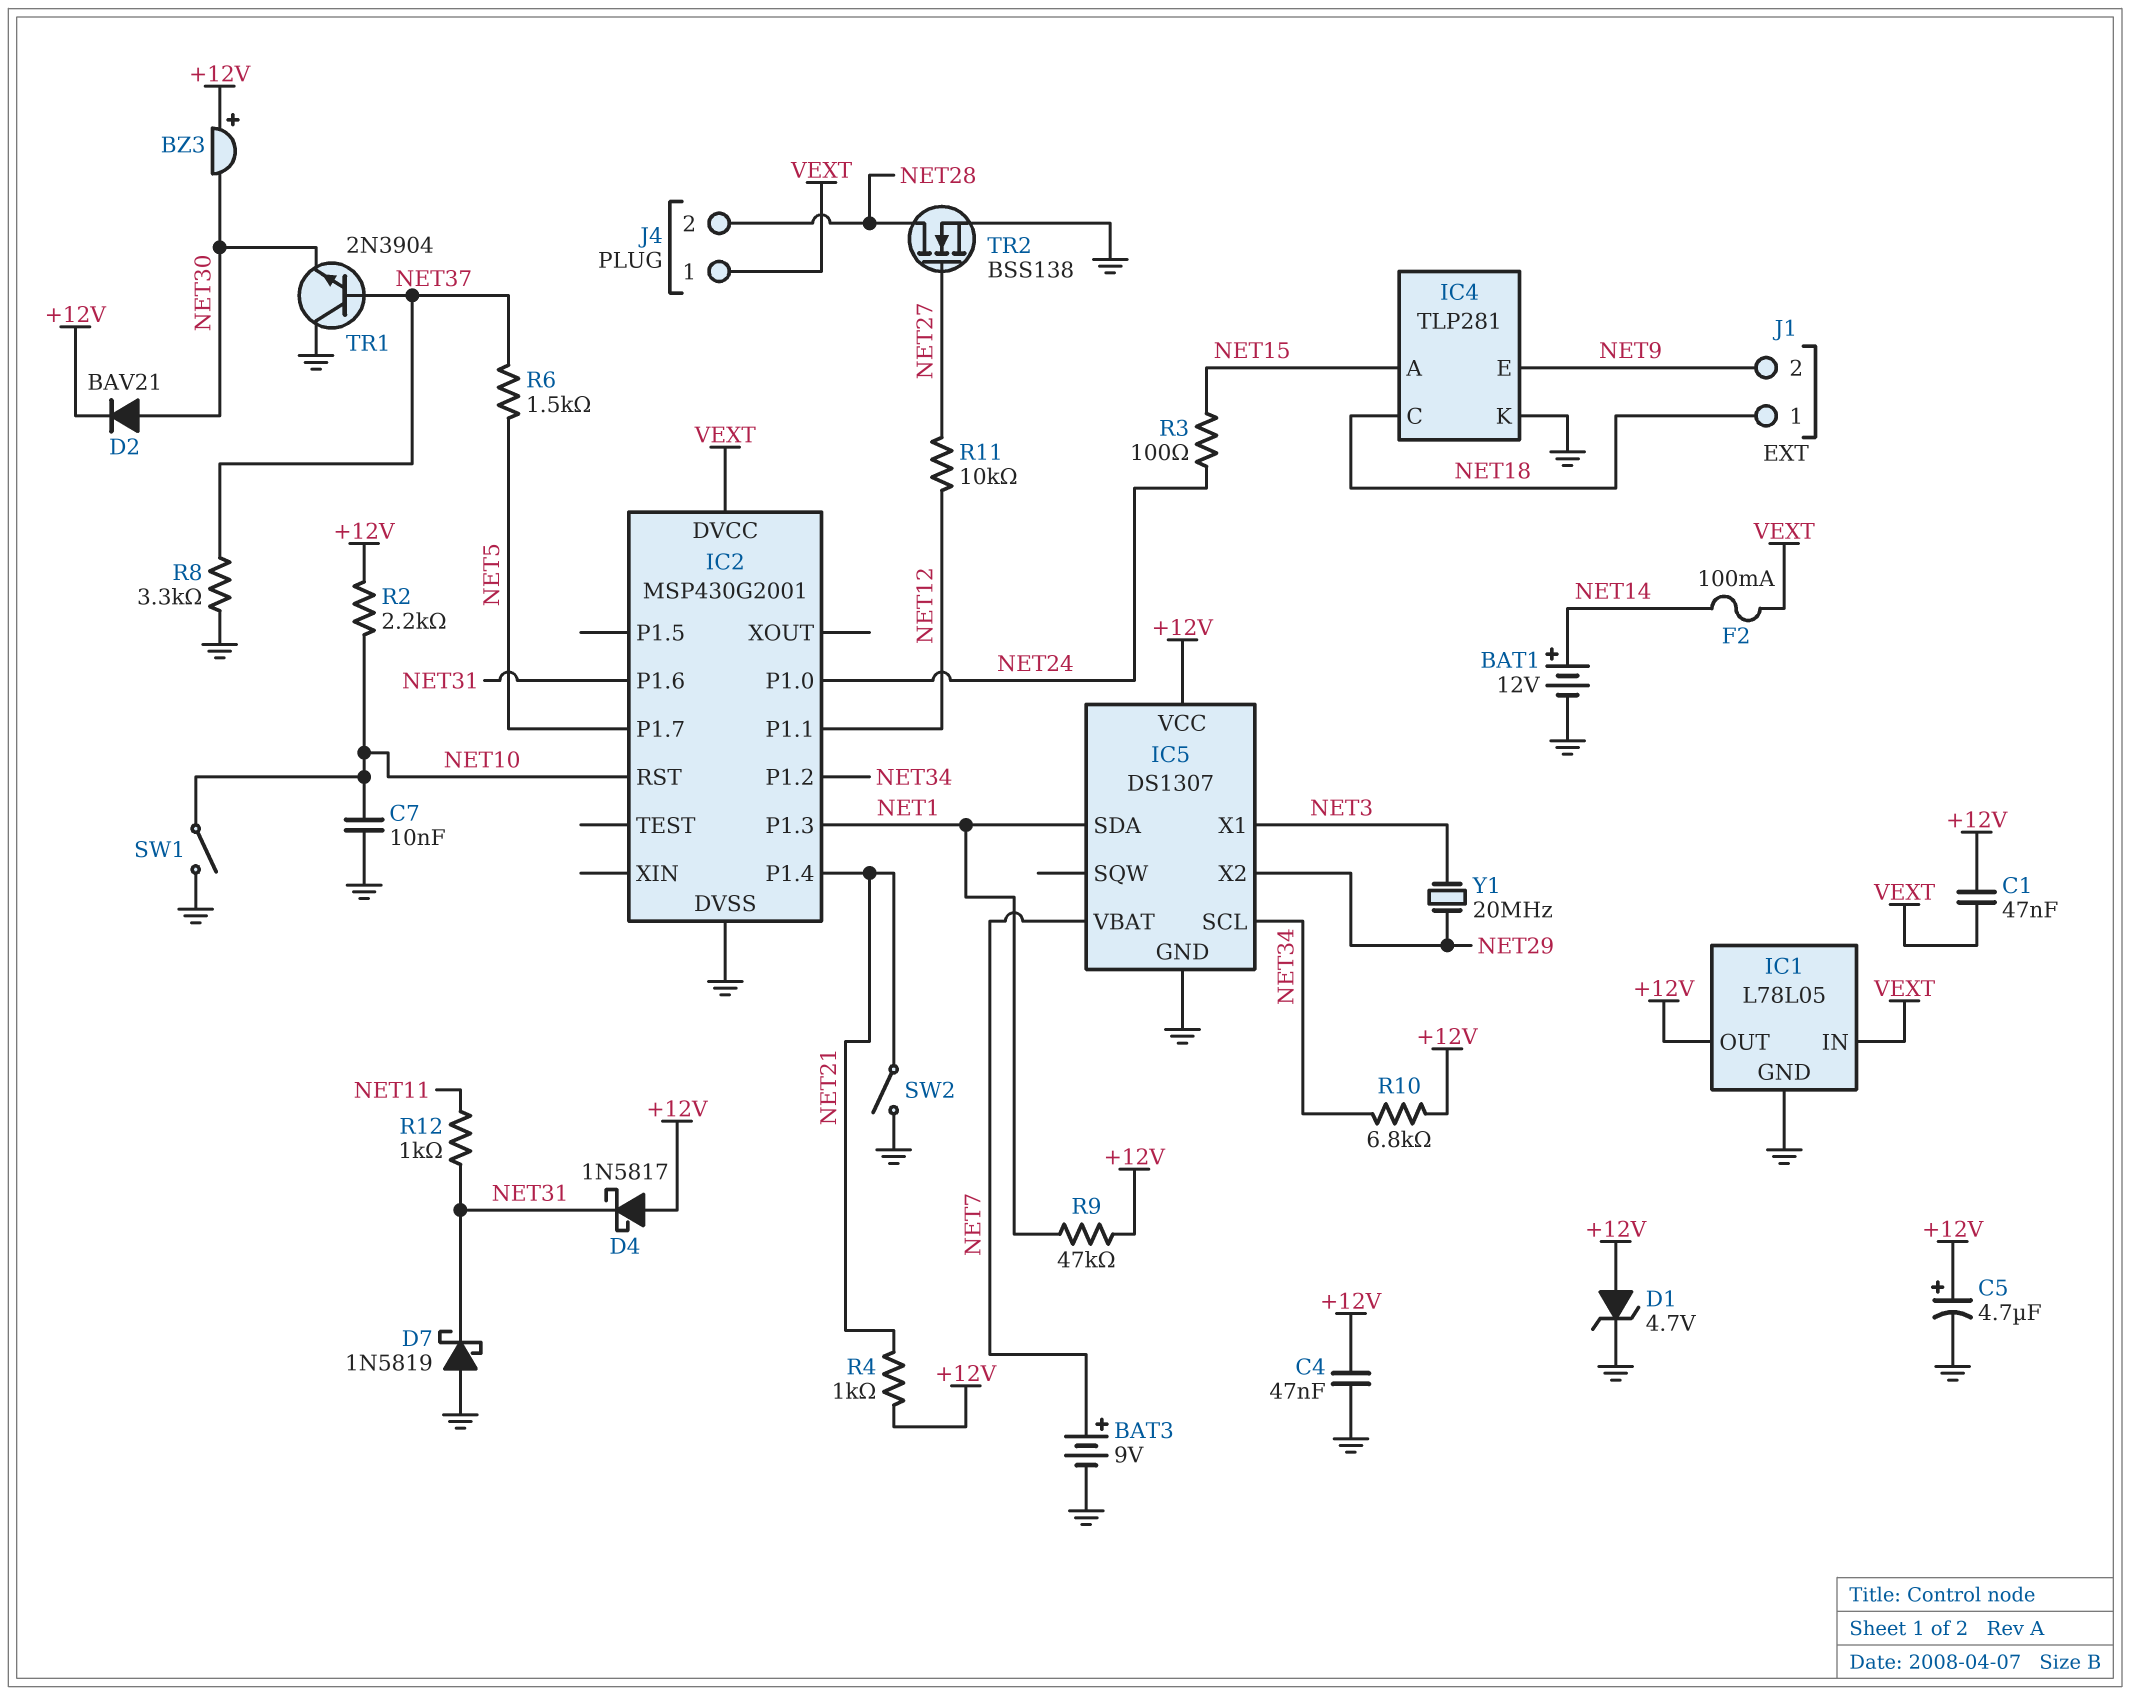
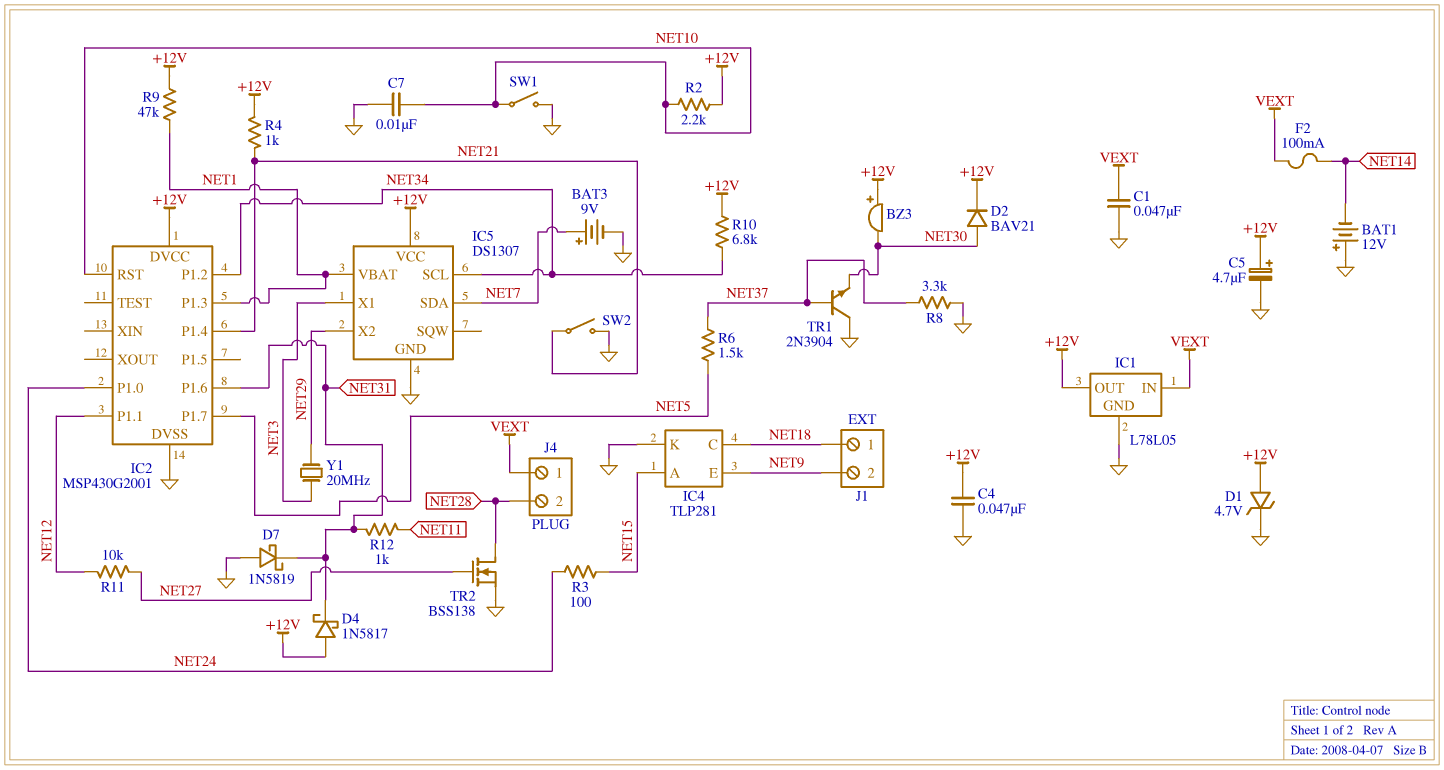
BAT1: 12V (plus NET14, minus GND) -> 12V (plus GND, minus NET14)
C1: 47nF (+12V, VEXT) -> 47nF (GND, VEXT)
IC2 pin DVCC: VEXT -> +12V
IC5 pin SDA: NET1 -> NET7
IC5 pin VBAT: NET7 -> NET1

